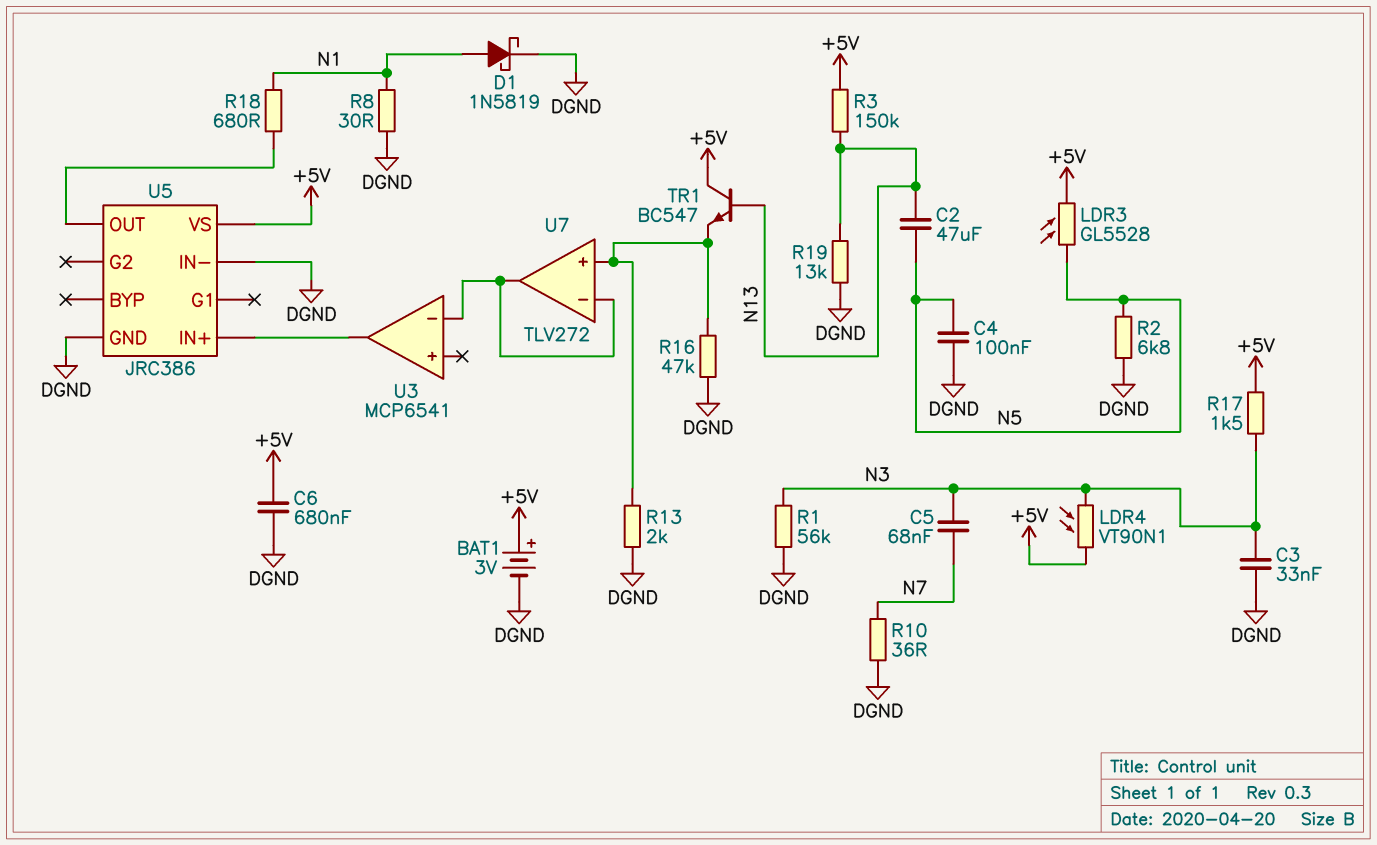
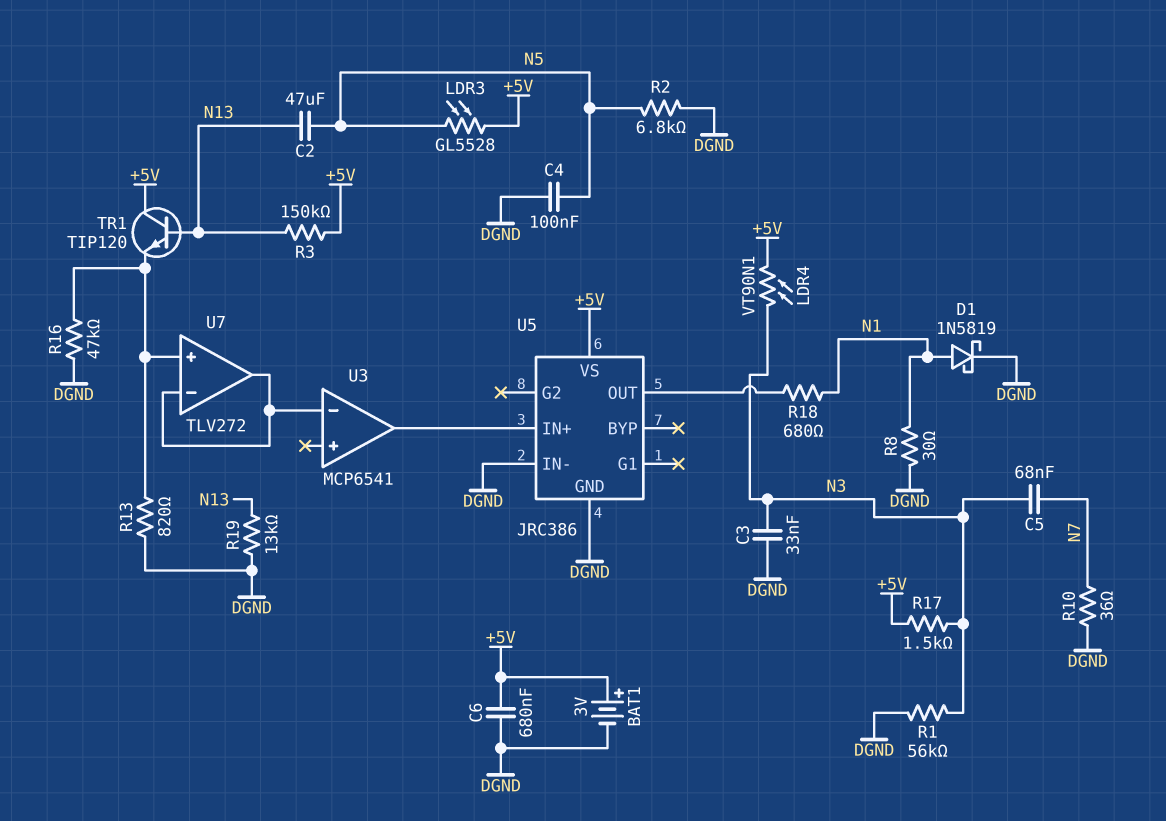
R13: 2k (DGND, U7/in+) -> 820 (DGND, U7/in+)
TR1: NPN BC547 (B N13, C +5V, E U7/in+) -> NPN TIP120 (B N13, C +5V, E U7/in+)

